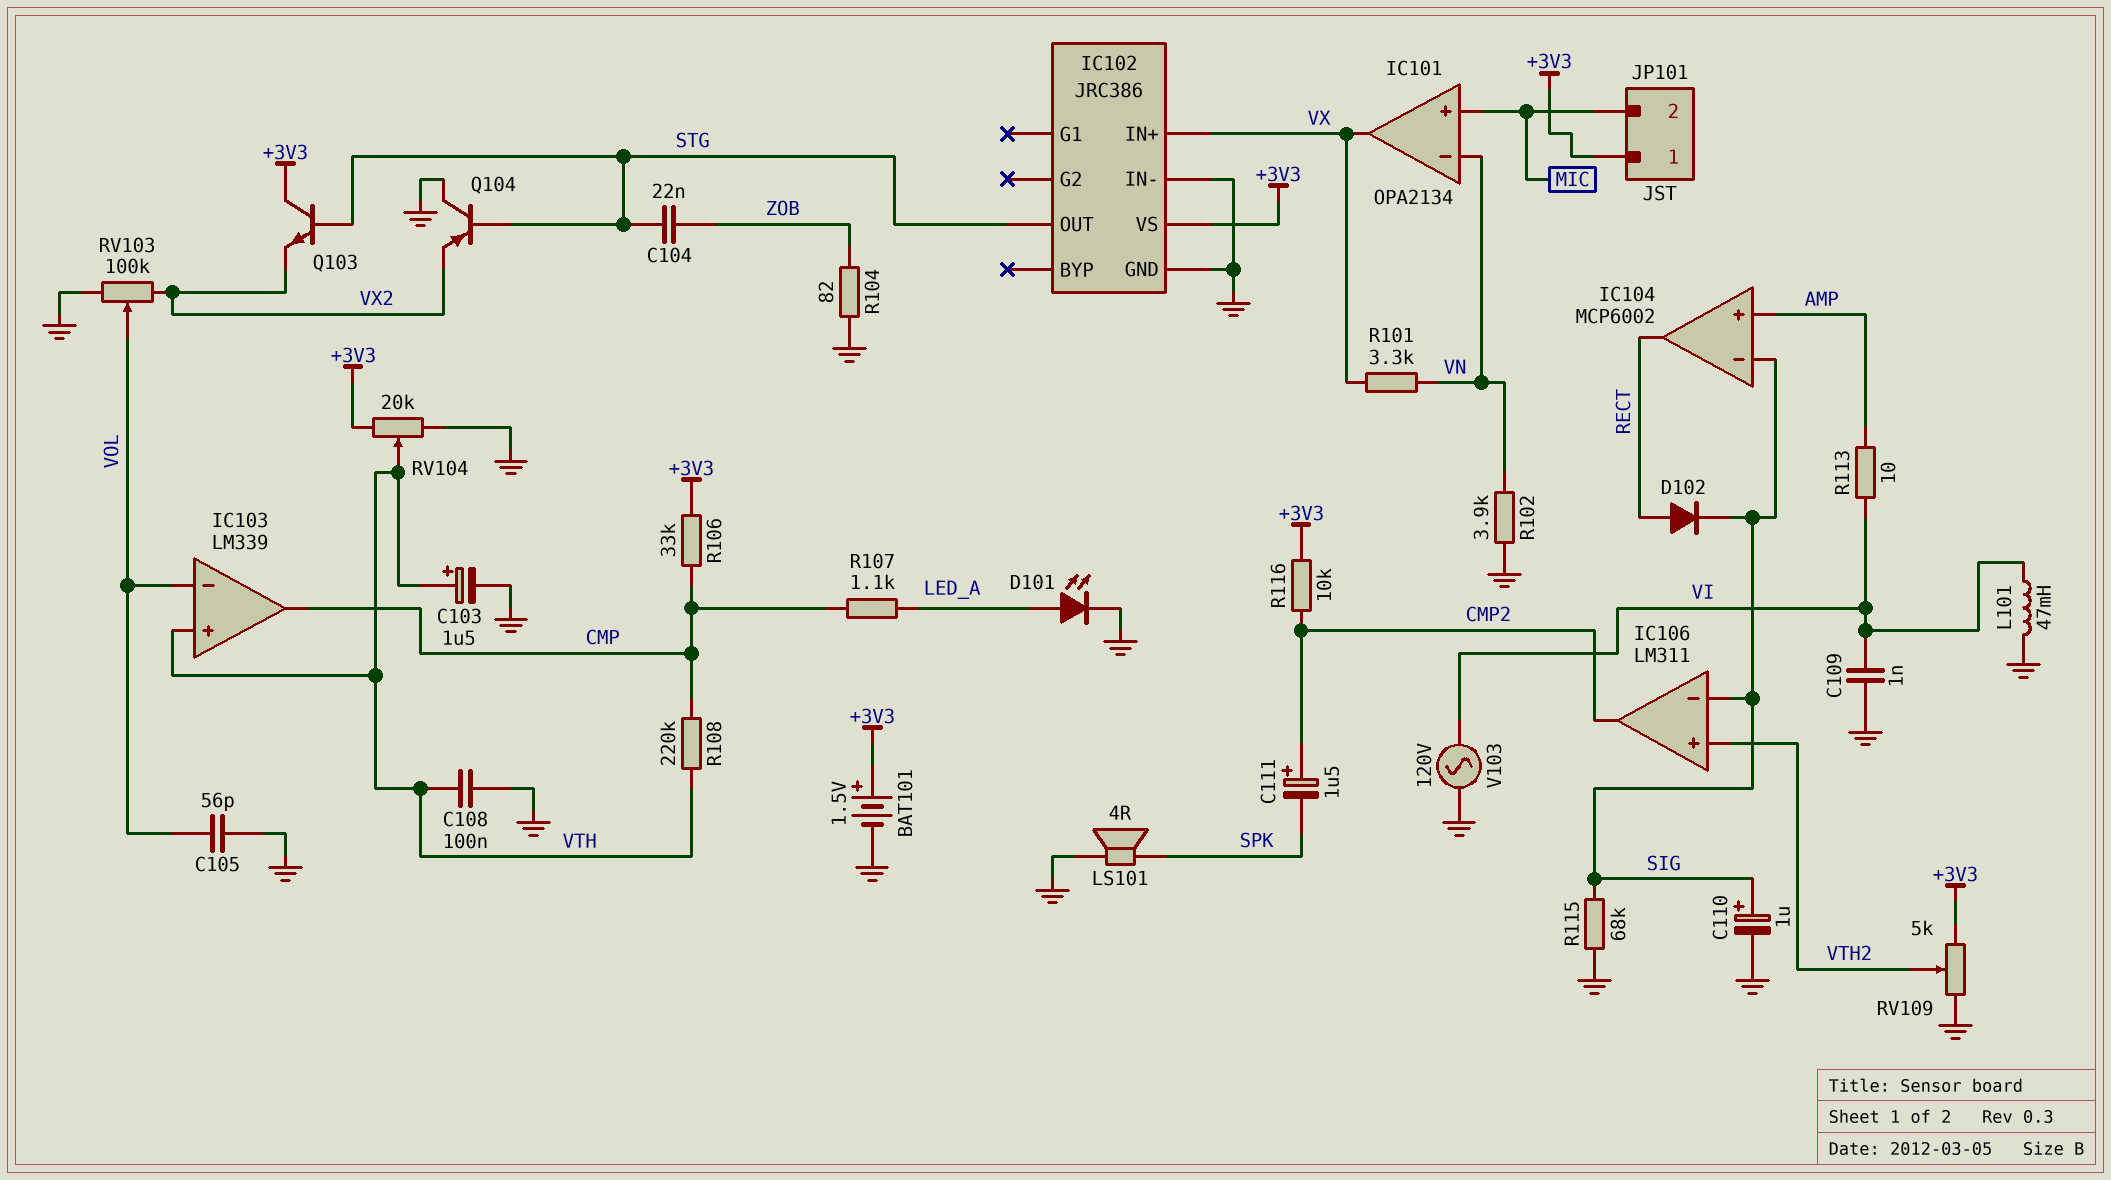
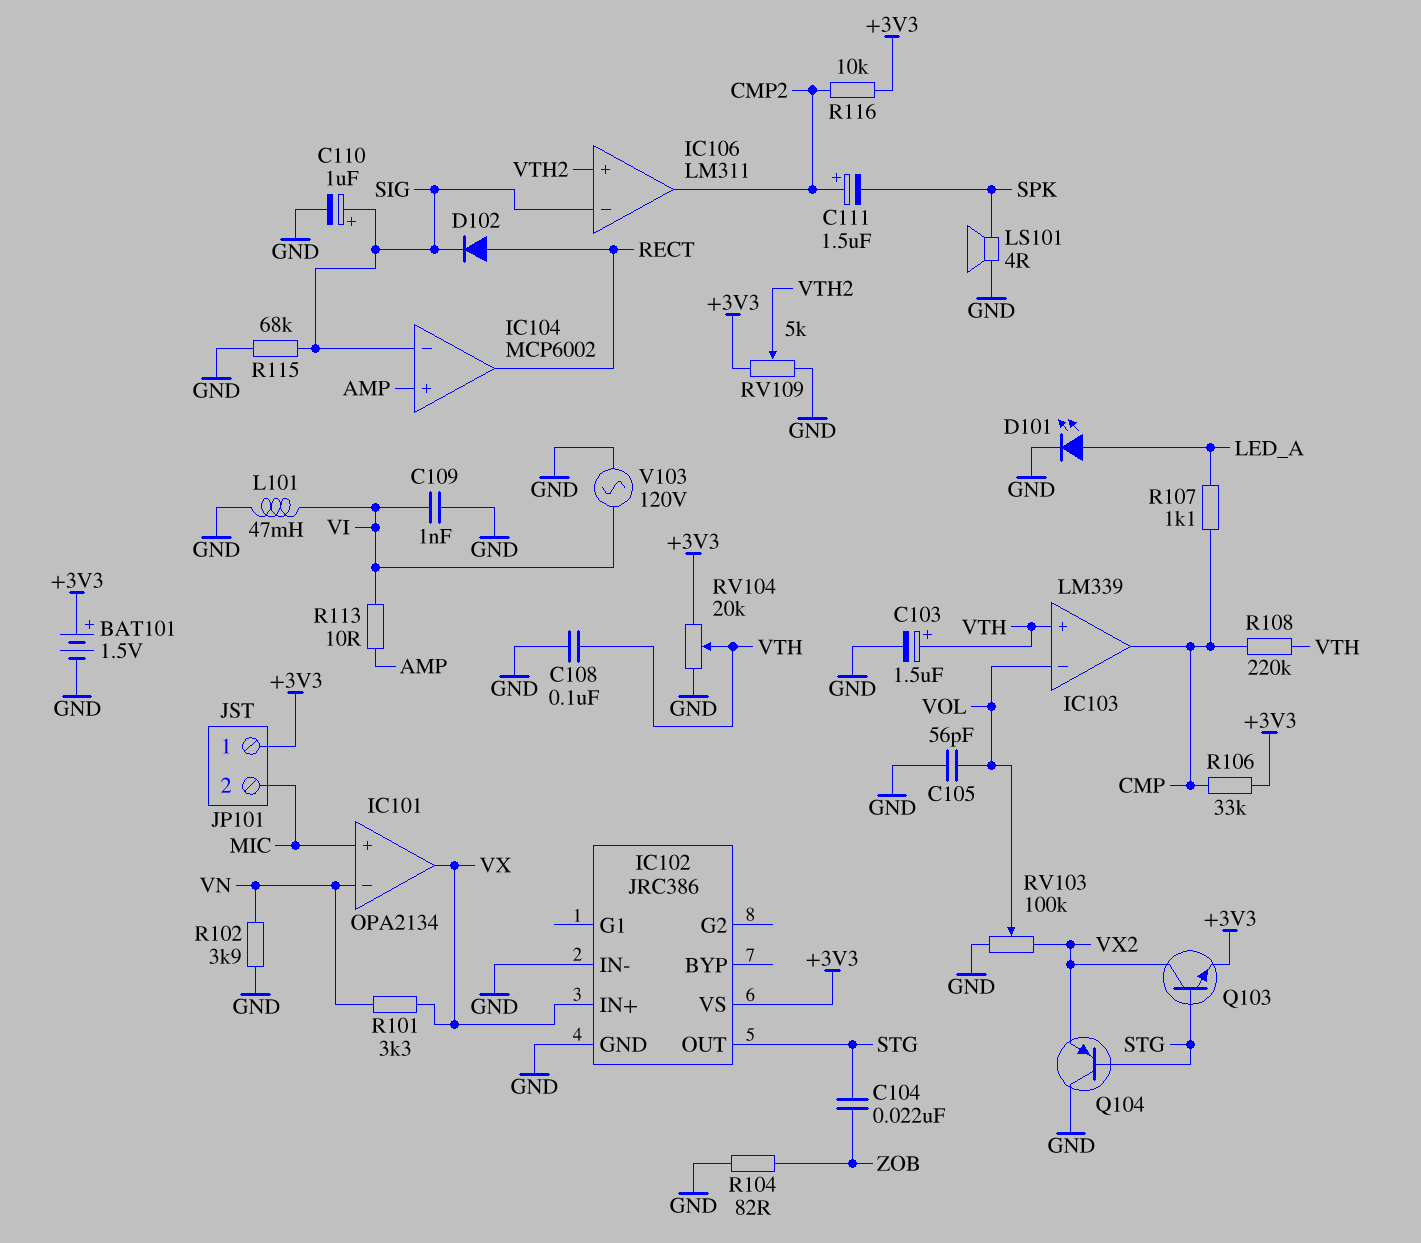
Q103: NPN (B STG, C +3V3, E VX2) -> NPN (B STG, C VX2, E +3V3)

